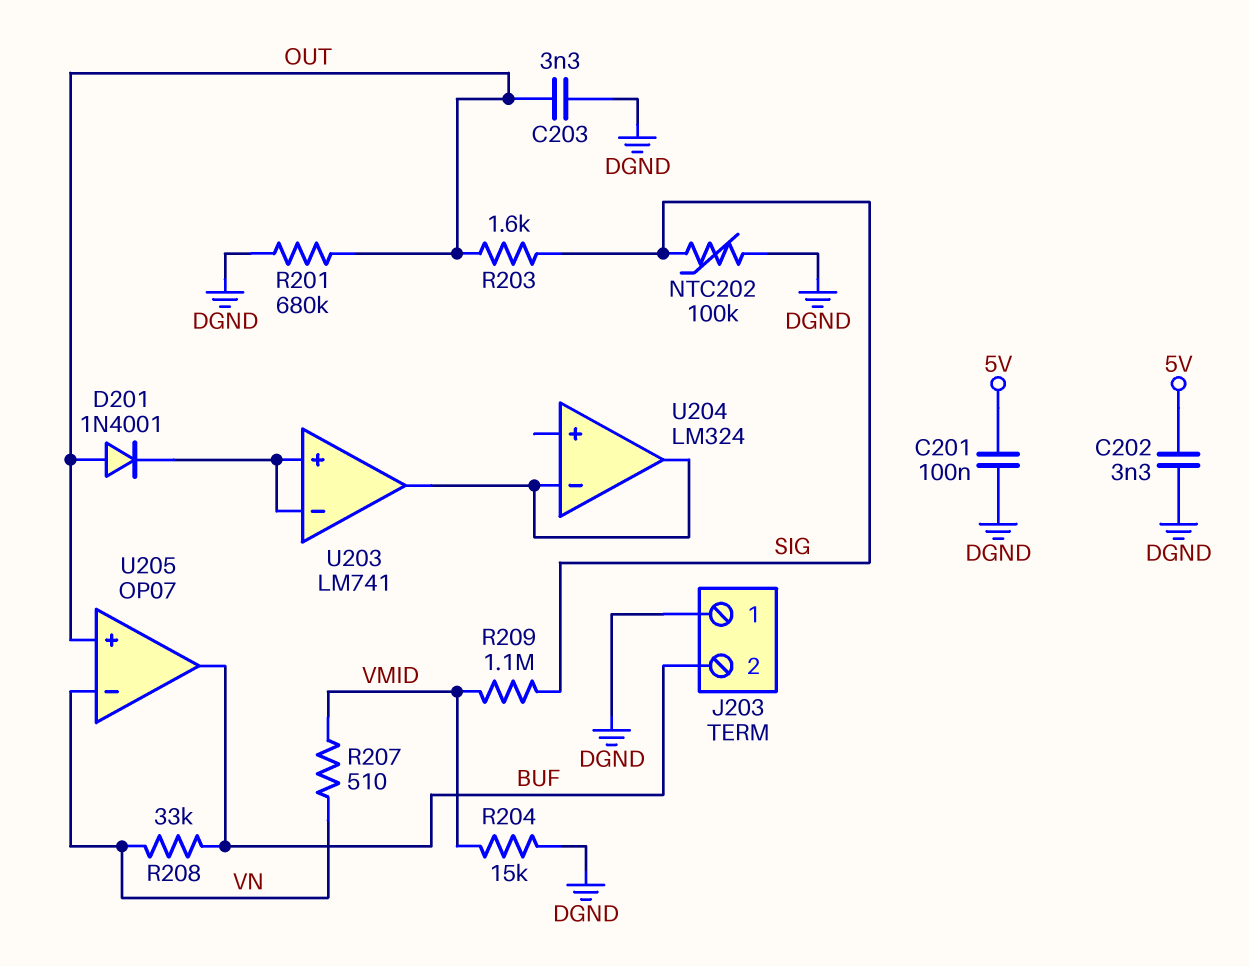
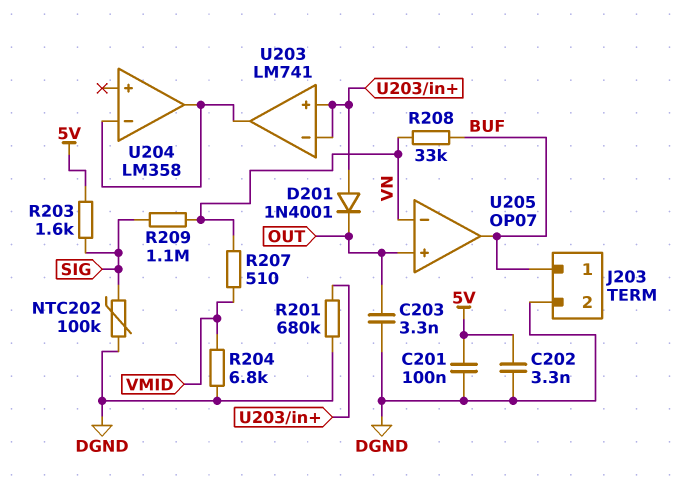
D201: diode 1N4001 (A OUT, K U203/in+) -> diode 1N4001 (A U203/in+, K OUT)
J203 pin 1: DGND -> BUF
J203 pin 2: BUF -> DGND
R201: 680k (DGND, OUT) -> 680k (DGND, U203/in+)
R203: 1.6k (OUT, SIG) -> 1.6k (5V, SIG)
R204: 15k (DGND, VMID) -> 6.8k (DGND, VMID)
R209: 1.1M (SIG, VMID) -> 1.1M (SIG, VN)
U204: LM324 -> LM358

